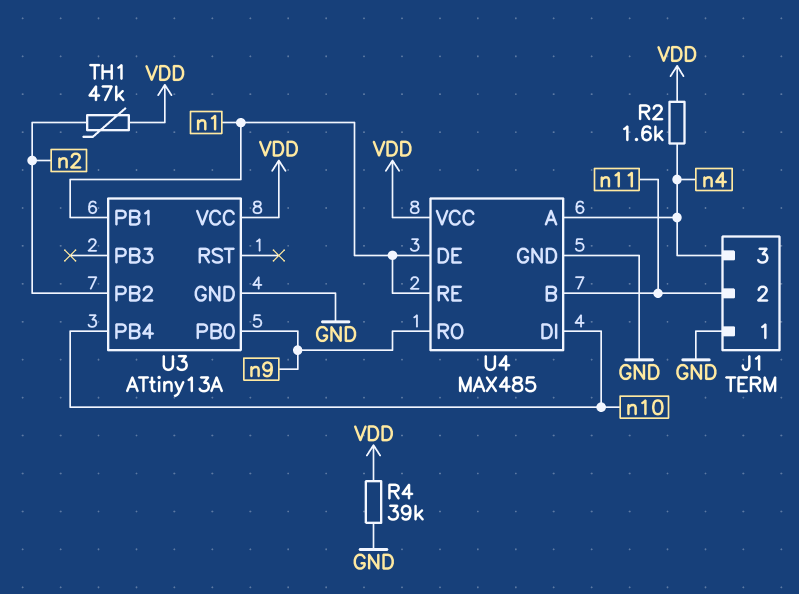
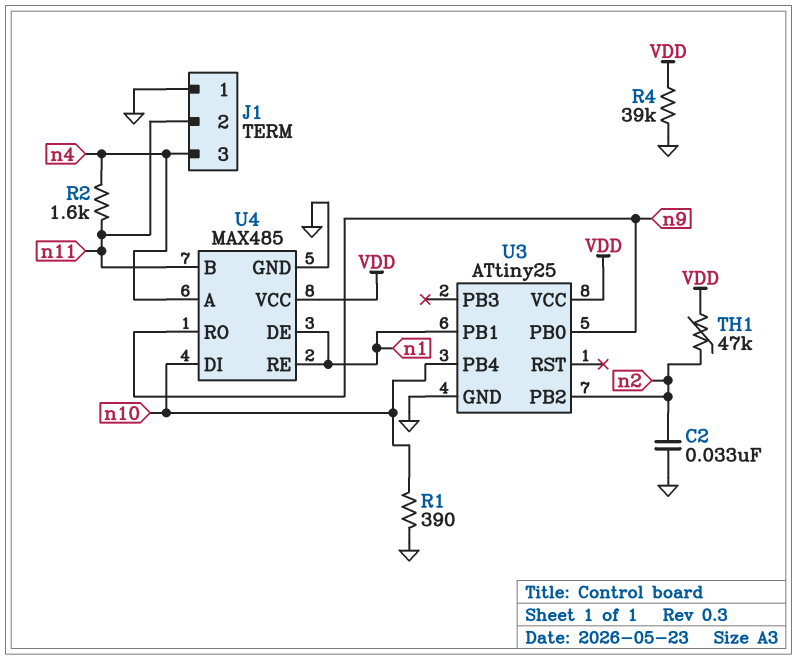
C2: none -> 33nF (GND, n2)
R1: none -> 390 (GND, n10)
R2: 1.6k (VDD, n4) -> 1.6k (n4, n11)
U3: ATtiny13A -> ATtiny25

